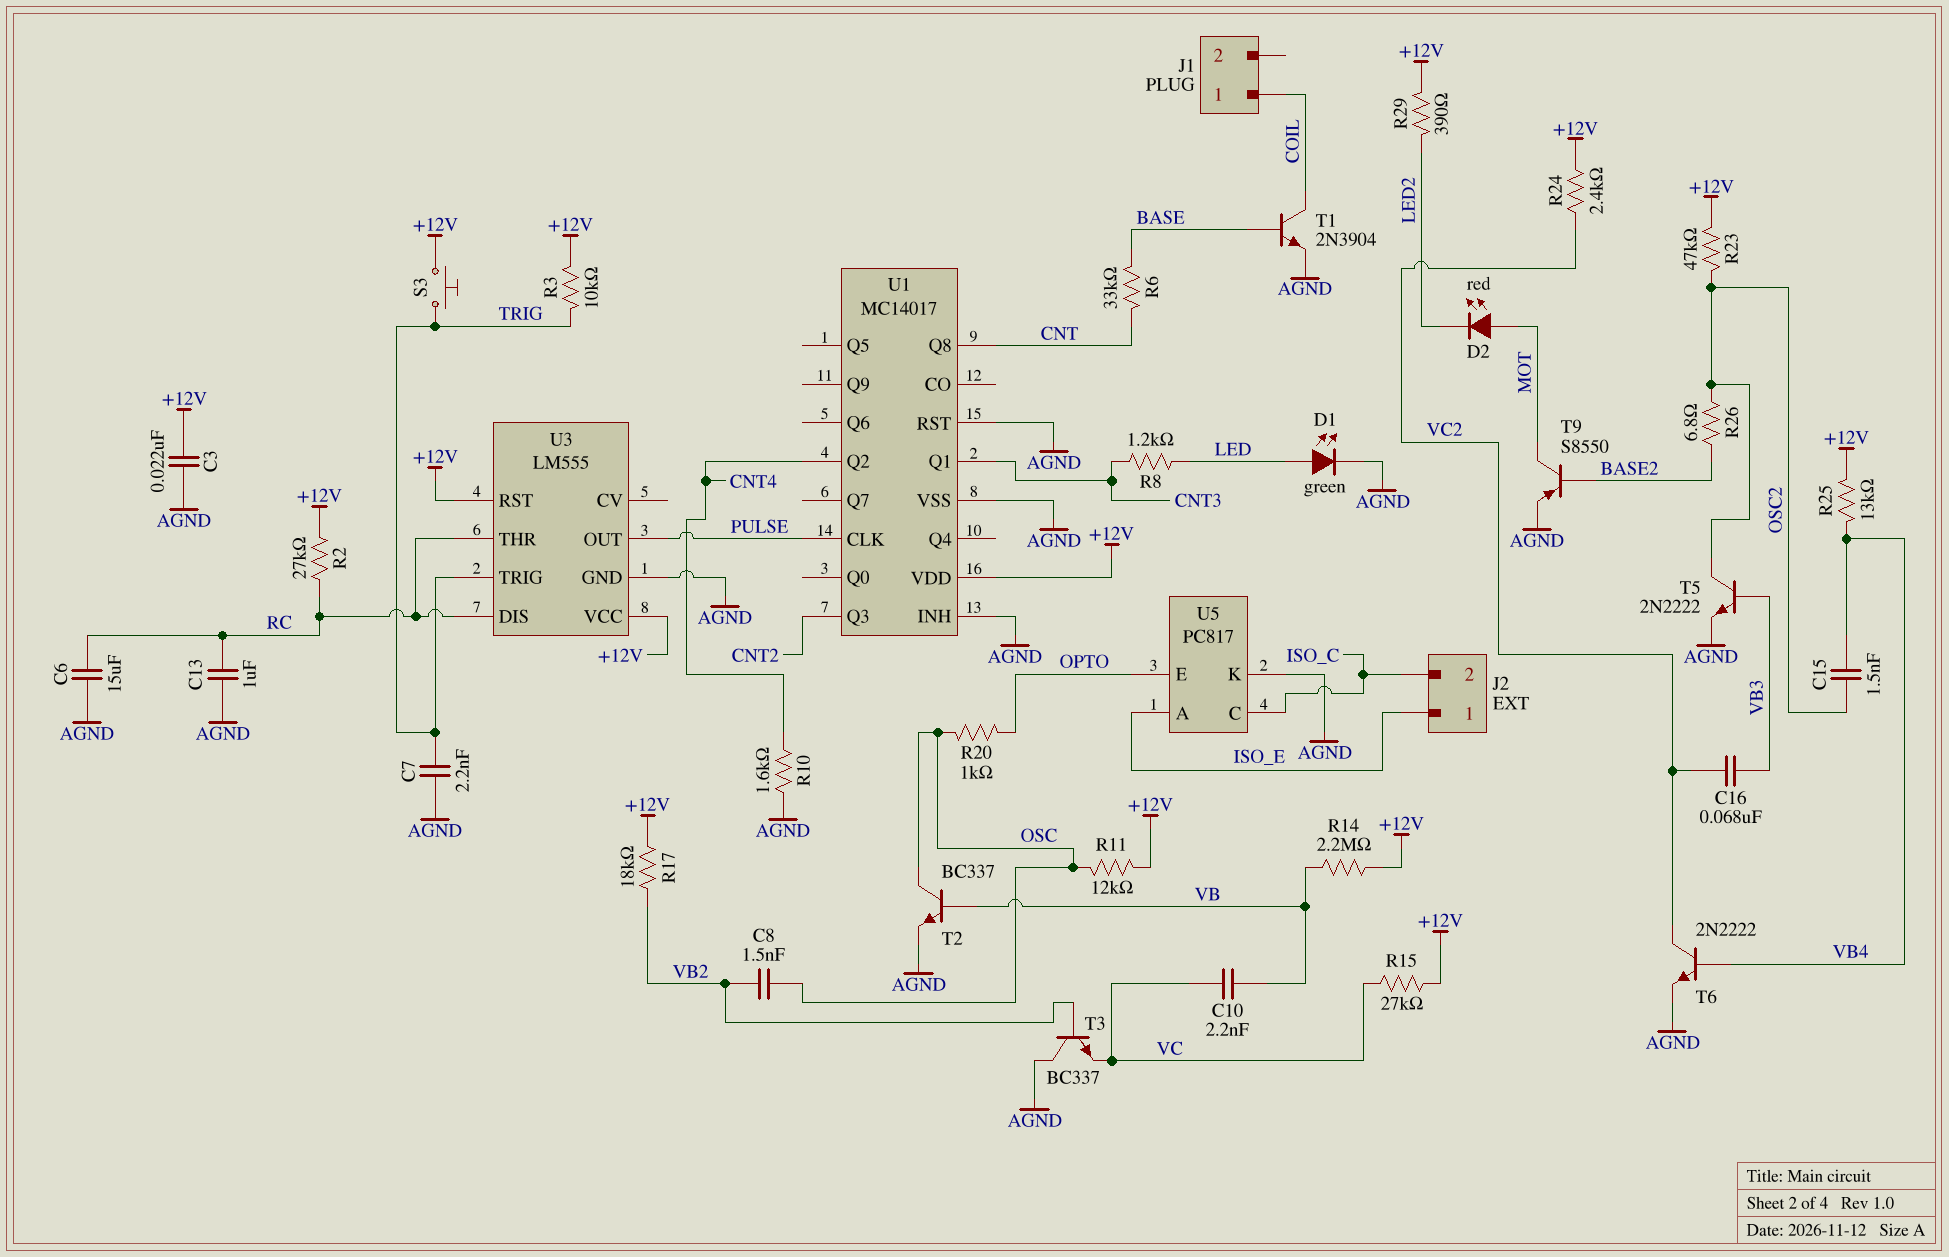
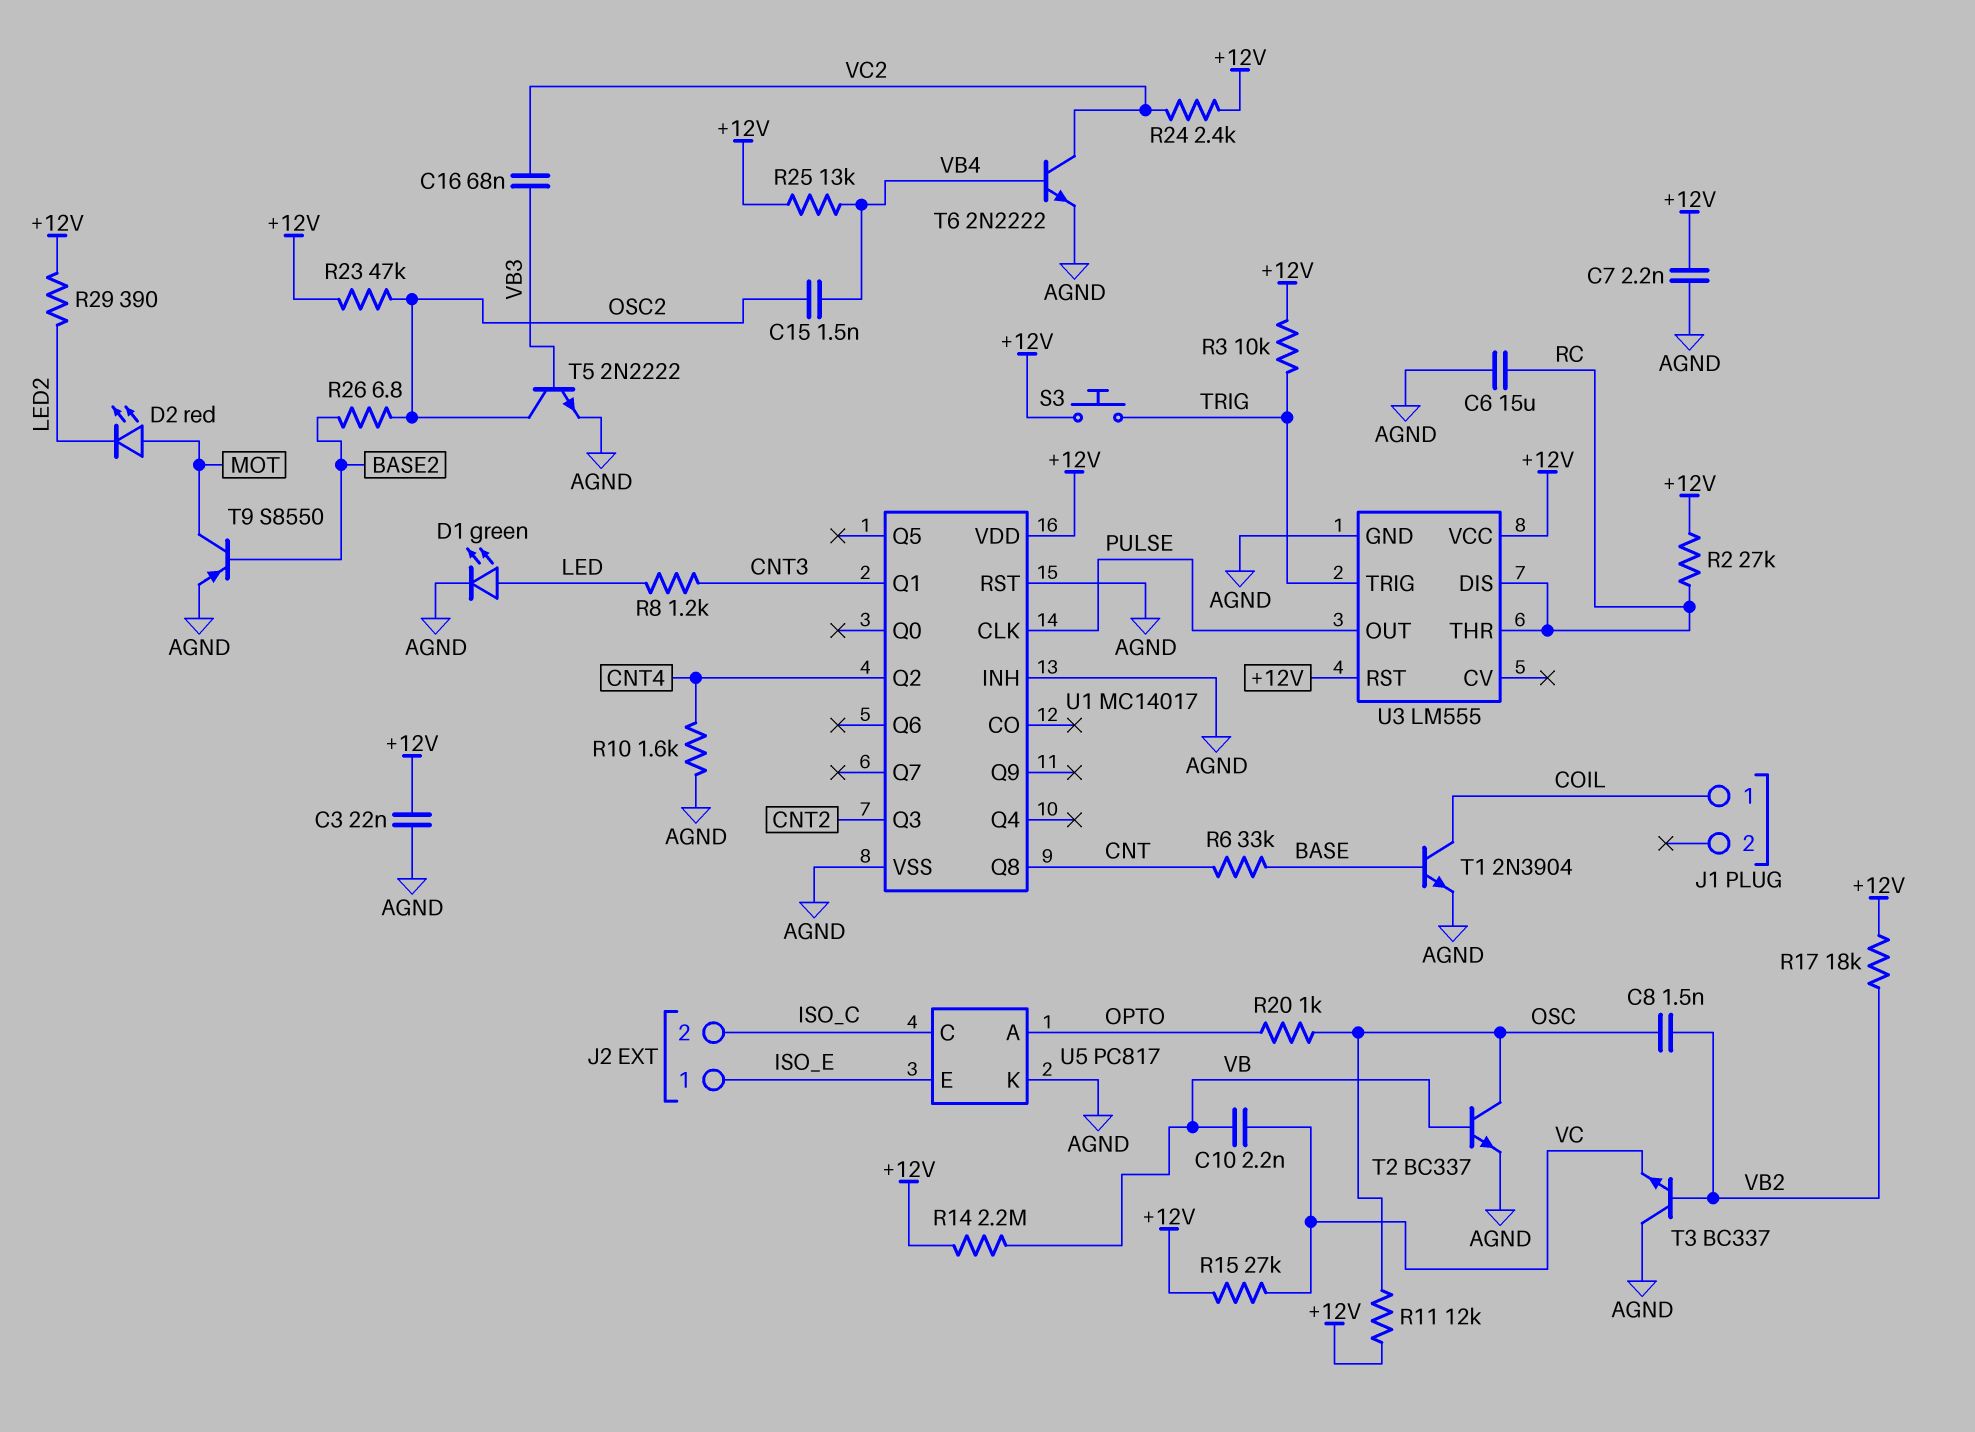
C7: 2.2nF (AGND, TRIG) -> 2.2nF (+12V, AGND)
C13: 1uF (AGND, RC) -> none
U5 pin A: ISO_E -> OPTO
U5 pin E: OPTO -> ISO_E

